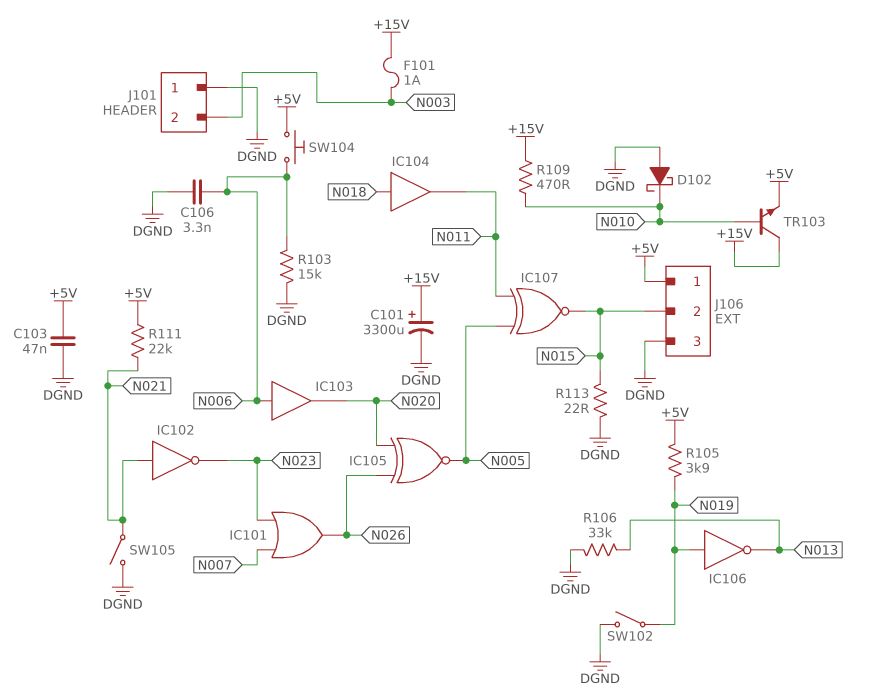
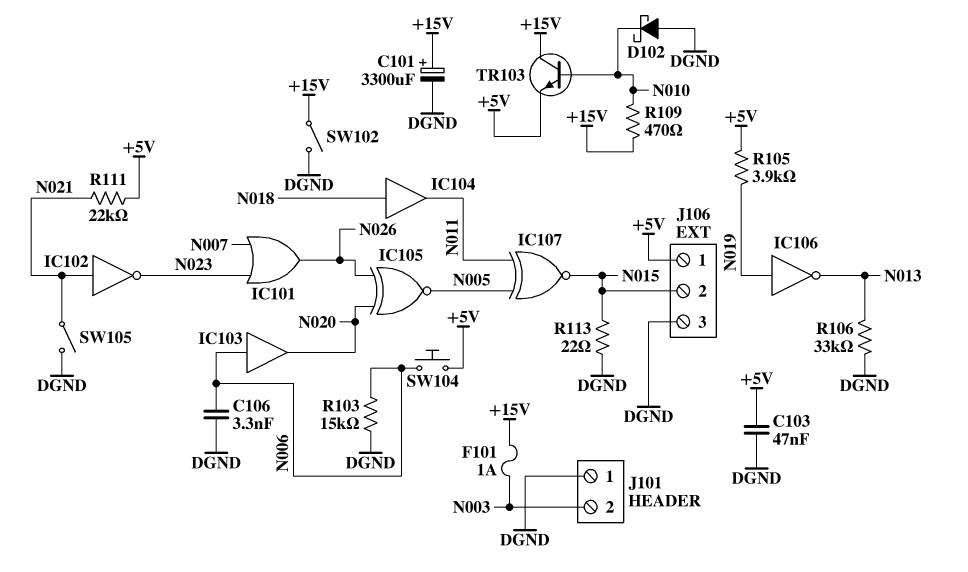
SW102: switch (DGND, N019) -> switch (+15V, DGND)

